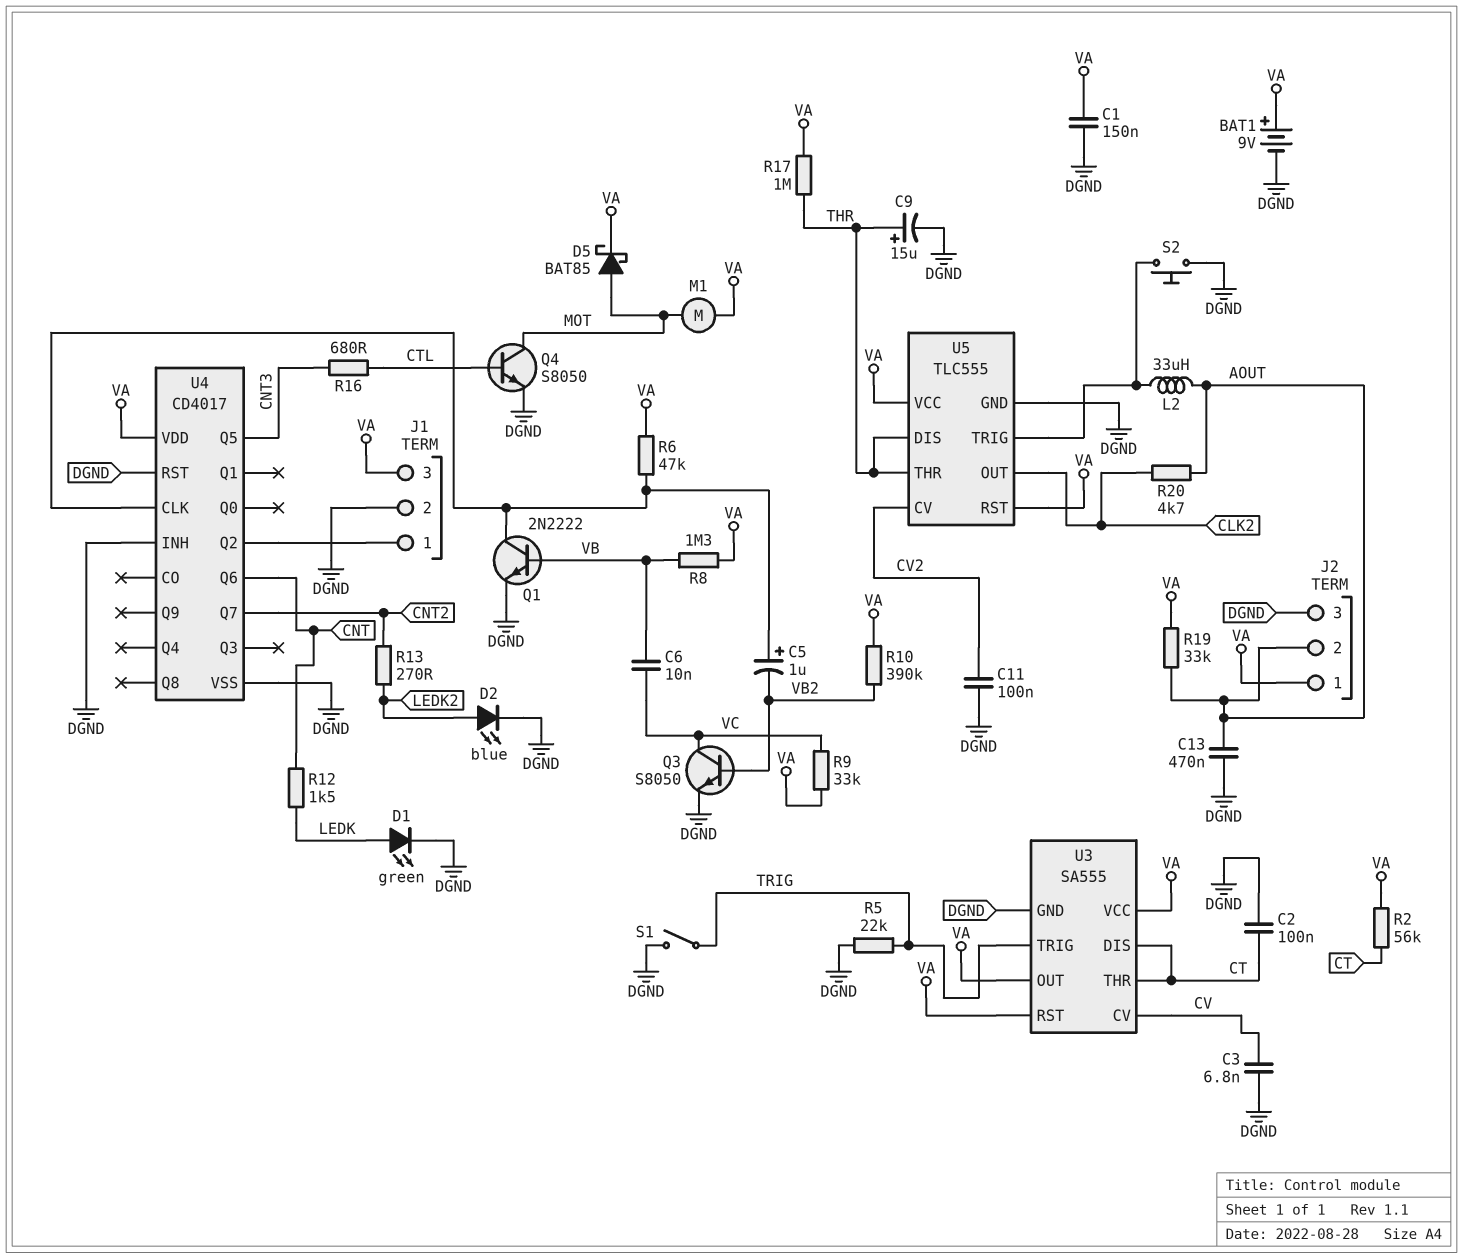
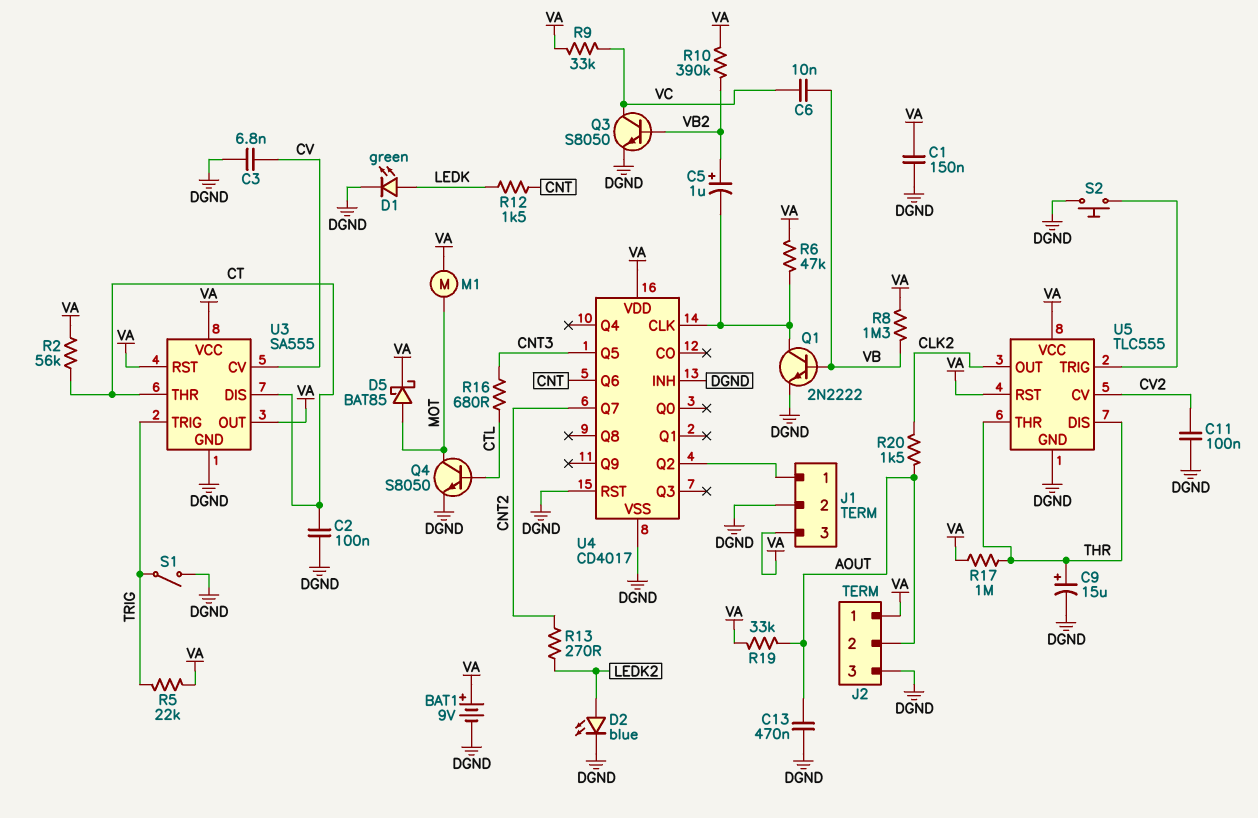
C5: 1uF (plus U4/CLK, minus VB2) -> 1uF (plus VB2, minus U4/CLK)
L2: 33uH (AOUT, U5/TRIG) -> none
R5: 22k (DGND, TRIG) -> 22k (TRIG, VA)
R20: 4.7k (AOUT, CLK2) -> 1.5k (AOUT, CLK2)

